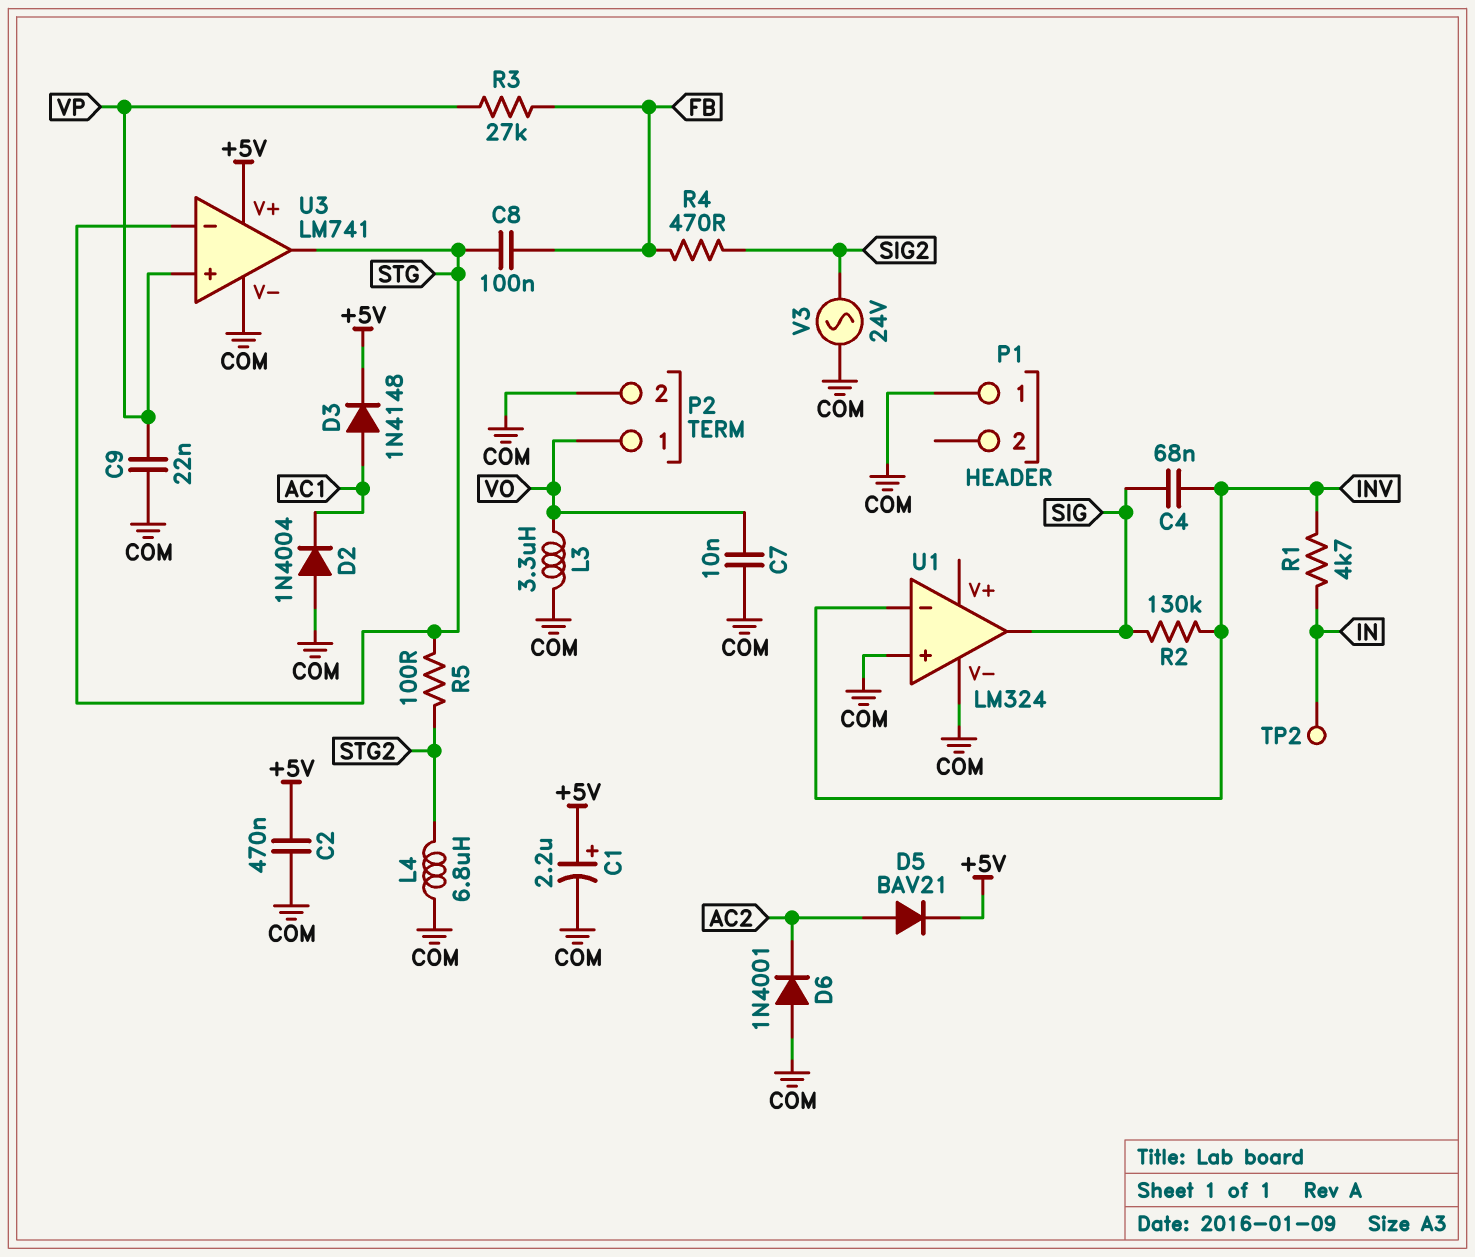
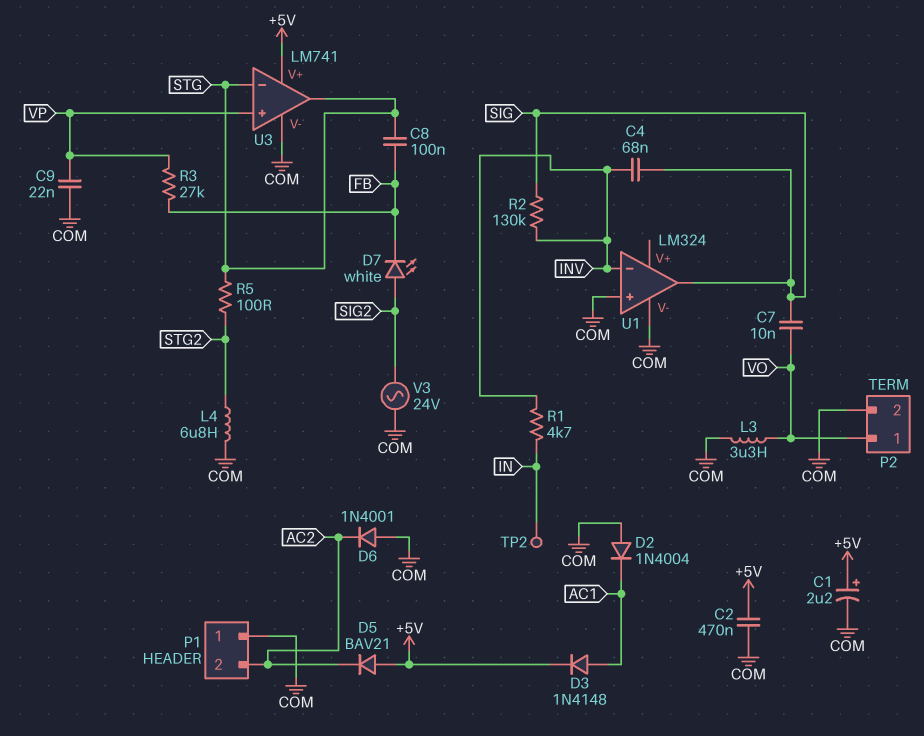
C7: 10nF (COM, VO) -> 10nF (SIG, VO)
D5: diode BAV21 (A AC2, K +5V) -> diode BAV21 (A +5V, K AC2)
D7: none -> LED white (A SIG2, K FB)
P1 pin 2: none -> AC2
R4: 470 (FB, SIG2) -> none

